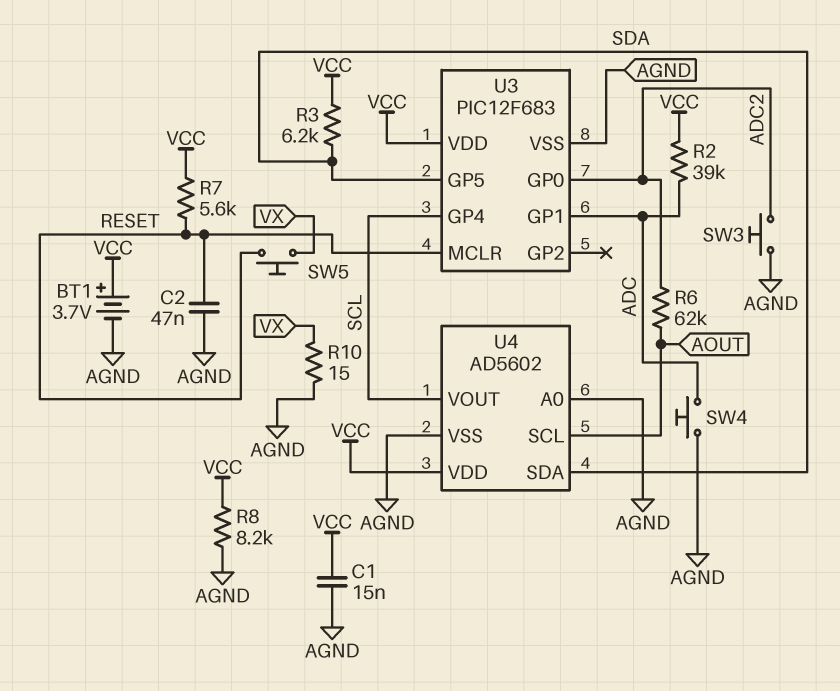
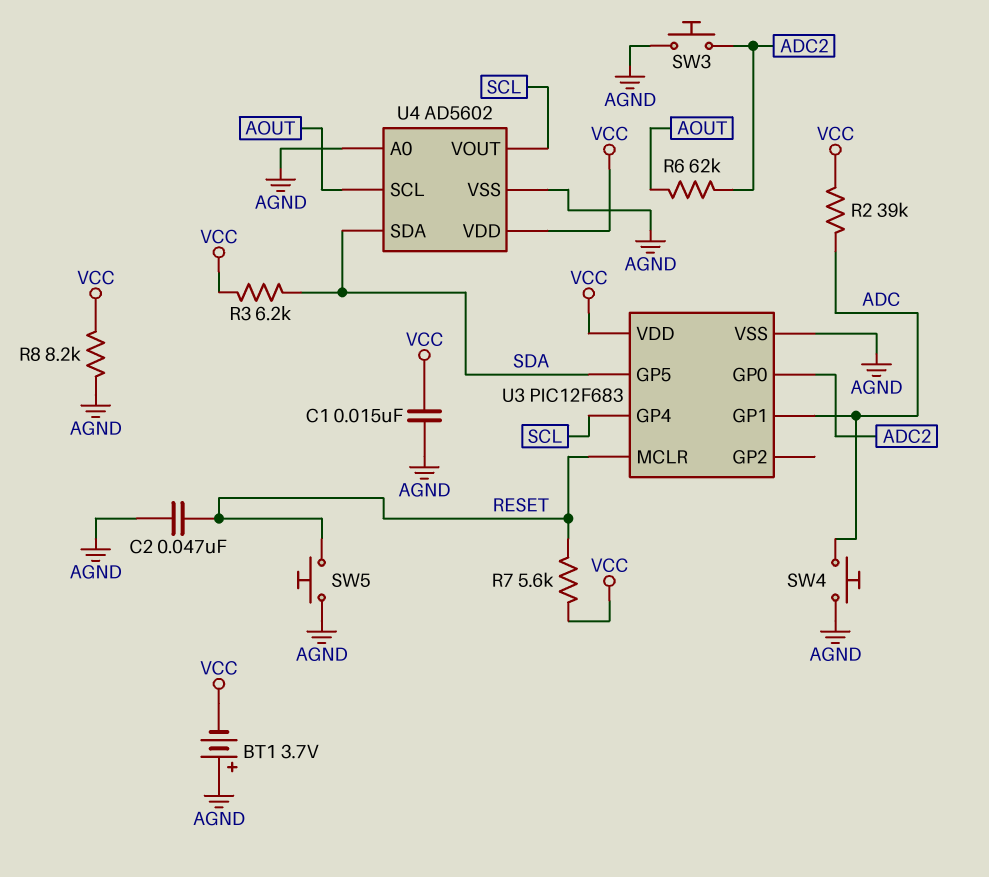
BT1: 3.7V (plus VCC, minus AGND) -> 3.7V (plus AGND, minus VCC)
R10: 15 (AGND, VX) -> none
SW5: button (RESET, VX) -> button (AGND, RESET)

